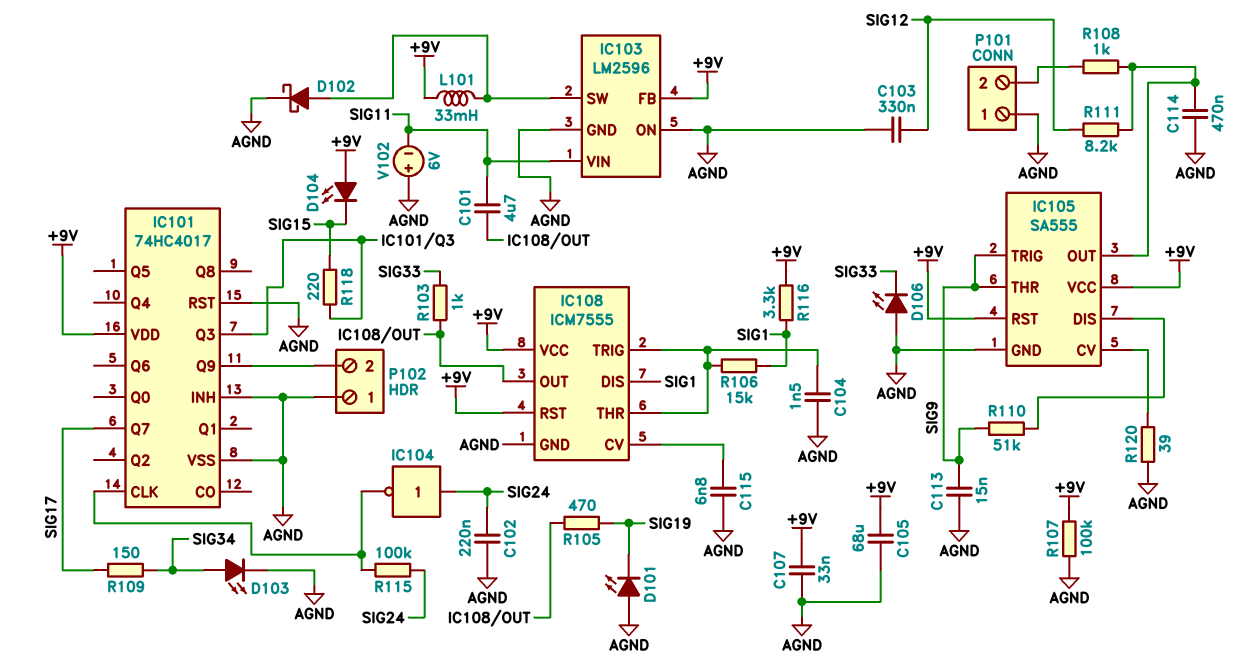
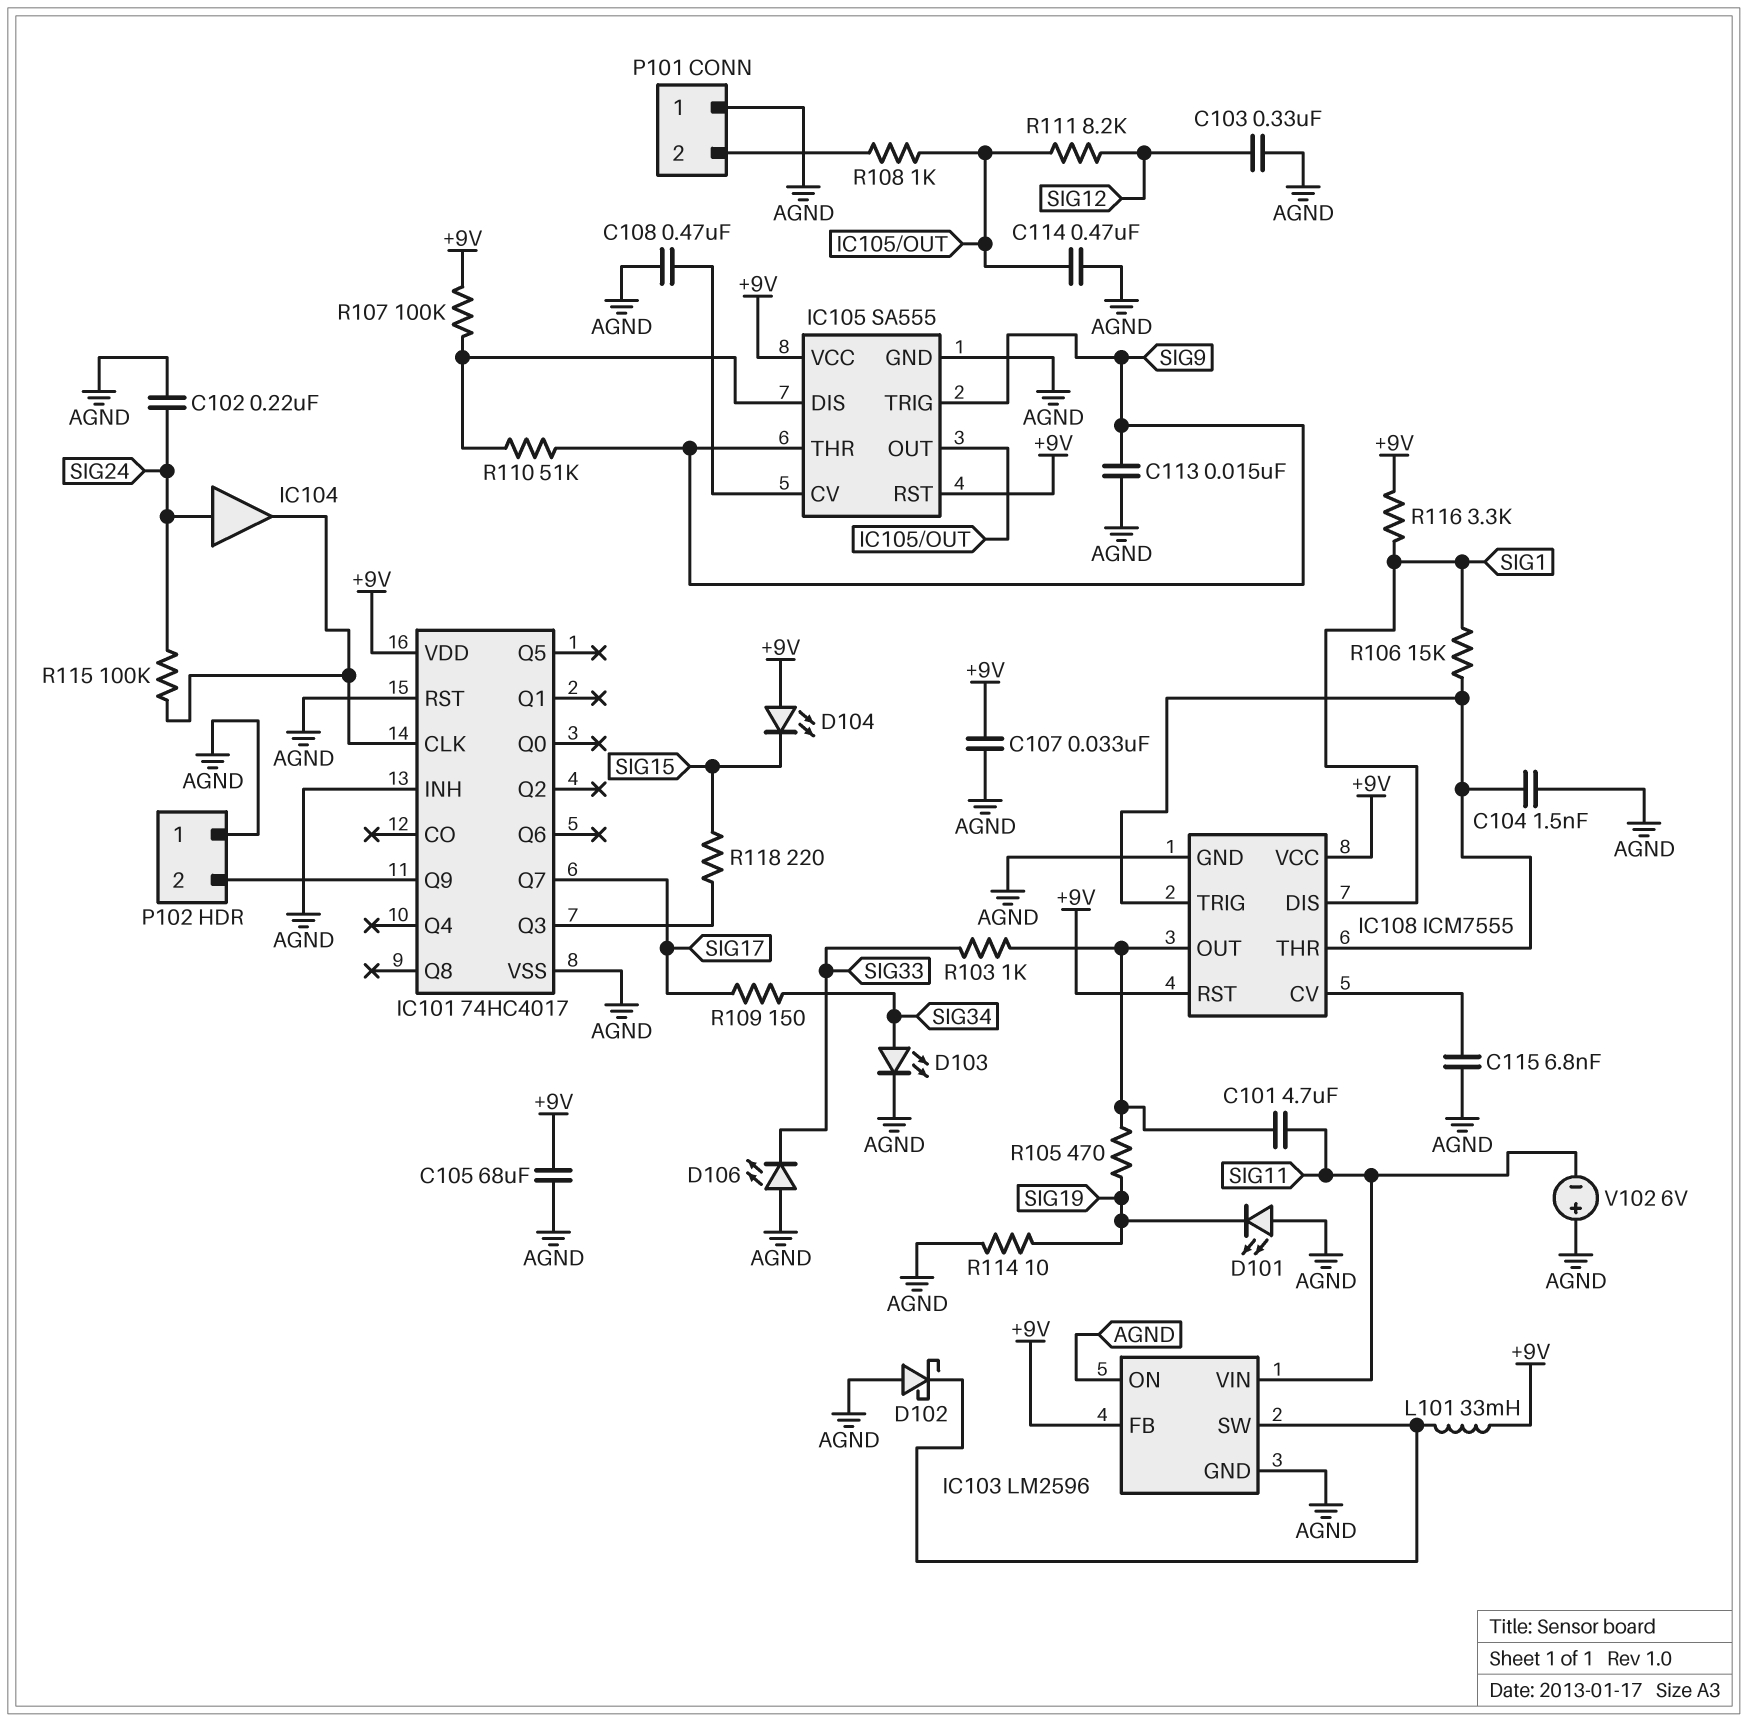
C108: none -> 470nF (AGND, IC105/CV)
D102: schottky (A IC103/SW, K AGND) -> schottky (A AGND, K IC103/SW)
IC104: NOT (in SIG24, out IC101/CLK) -> buffer (in SIG24, out IC101/CLK)
R107: 100k (+9V, AGND) -> 100k (+9V, IC105/DIS)
R114: none -> 10 (AGND, SIG19)
R120: 39 (AGND, IC105/CV) -> none

